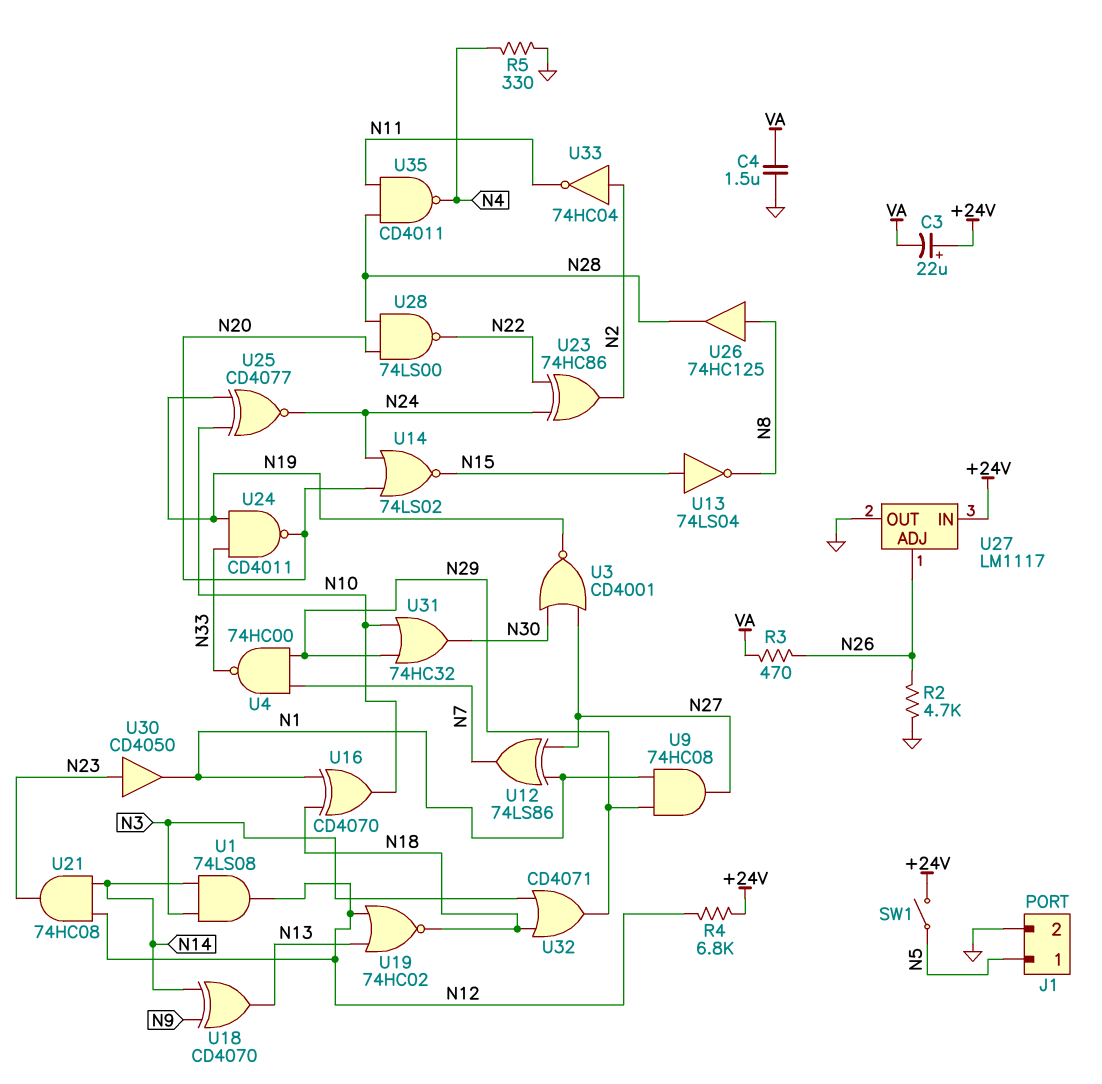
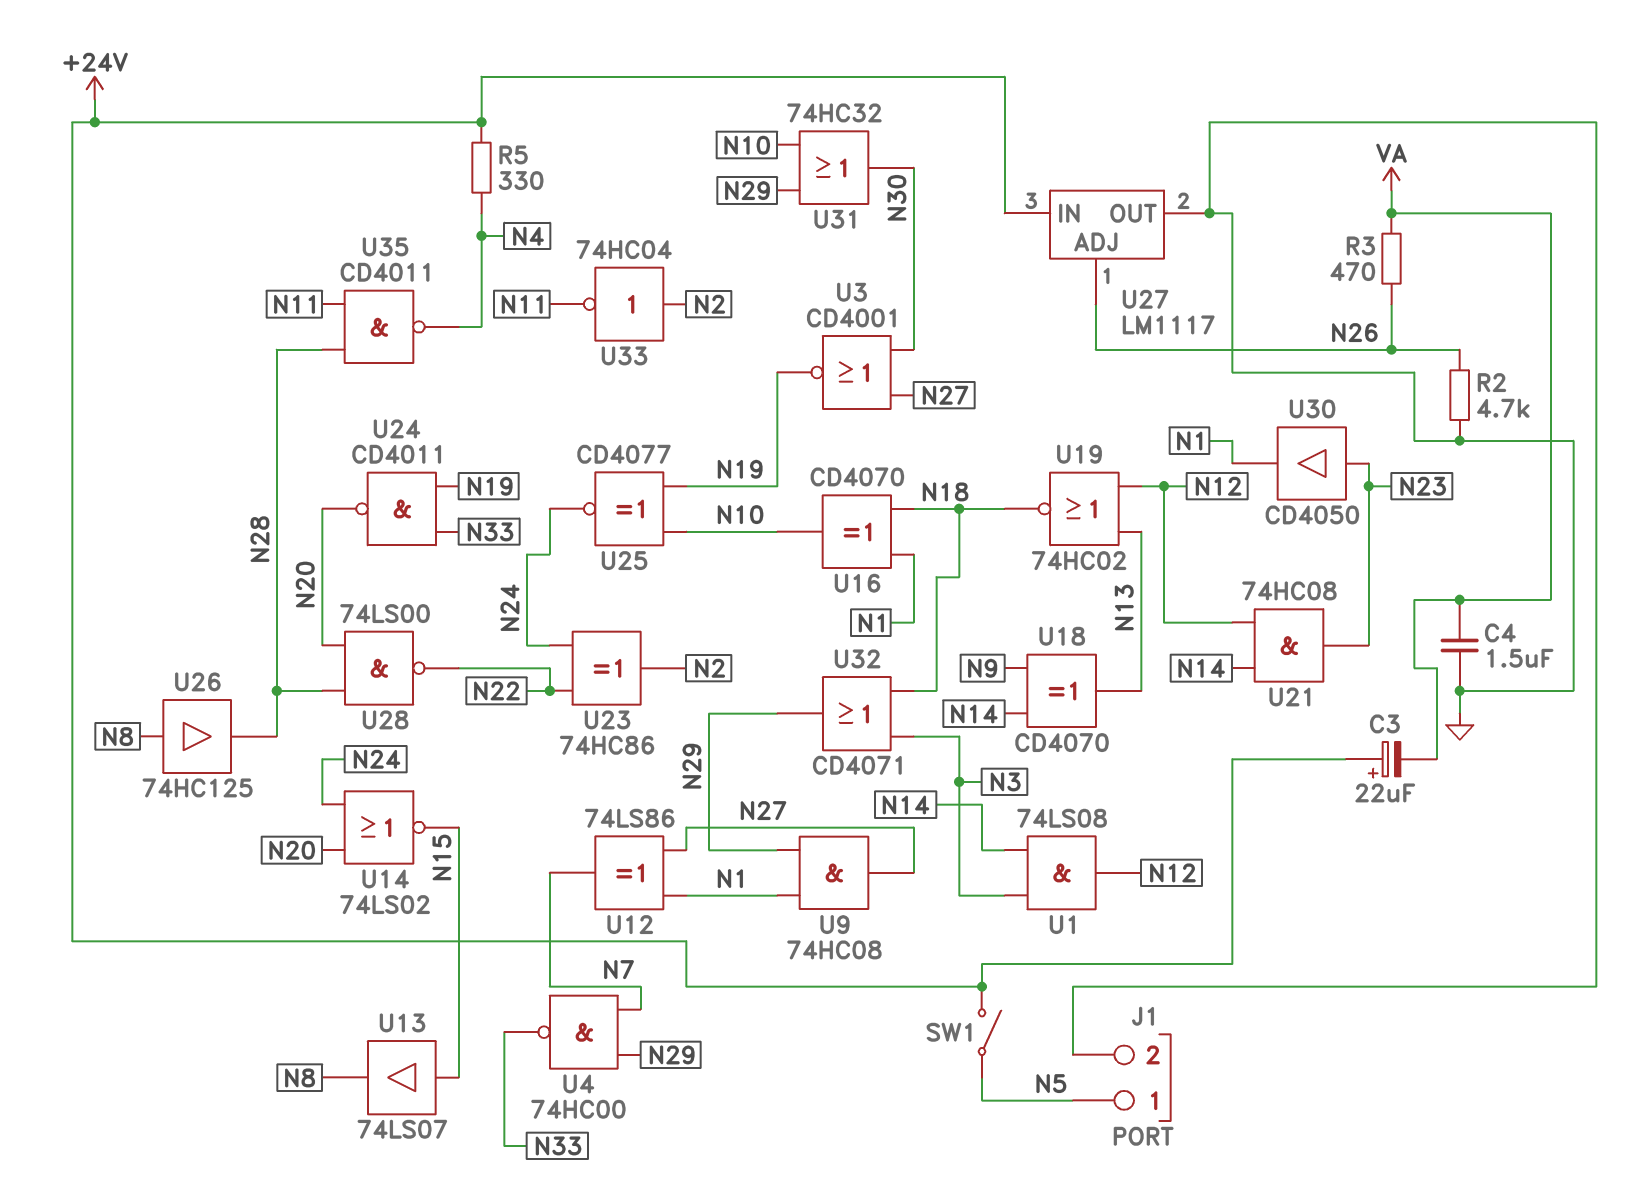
R4: 6.8k (+24V, N12) -> none
R5: 330 (GND, N4) -> 330 (+24V, N4)
U13: NOT 74LS04 (in N15, out N8) -> buffer 74LS07 (in N15, out N8)

